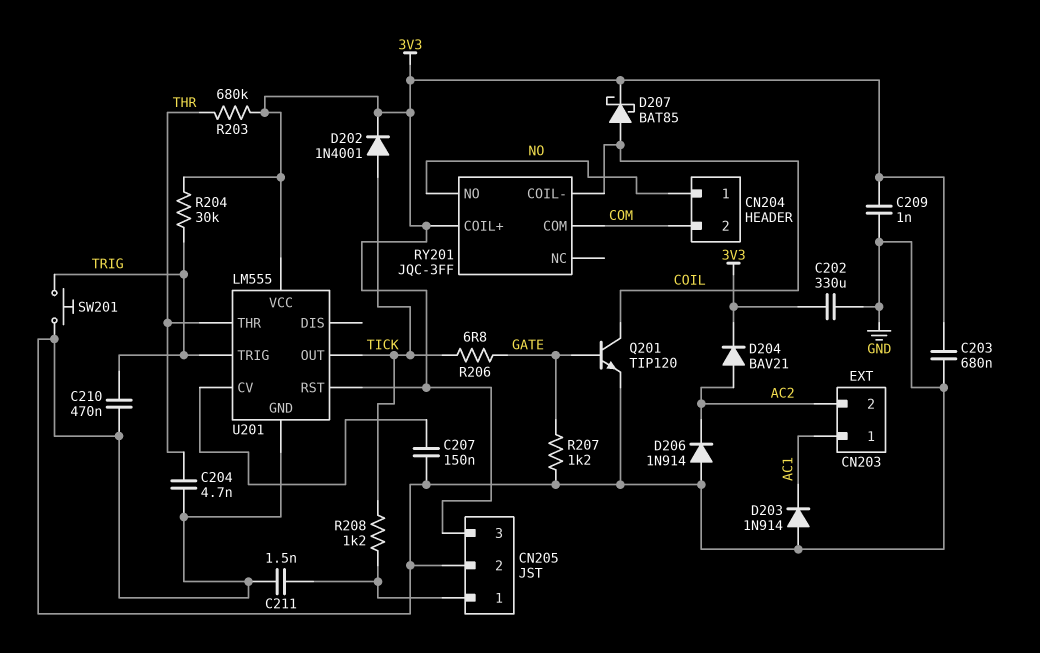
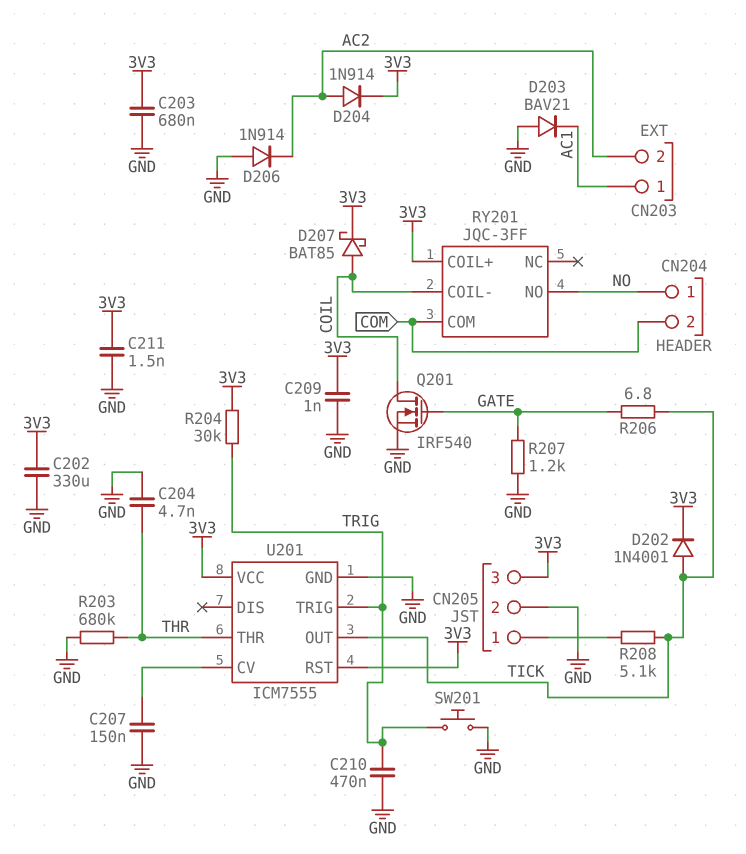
C211: 1.5nF (CN205/1, GND) -> 1.5nF (3V3, GND)
D203: diode 1N914 (A GND, K AC1) -> diode BAV21 (A GND, K AC1)
D204: diode BAV21 (A AC2, K 3V3) -> diode 1N914 (A AC2, K 3V3)
Q201: NPN TIP120 (B GATE, C COIL, E GND) -> NMOS IRF540 (G GATE, D COIL, S GND)
R203: 680k (3V3, THR) -> 680k (GND, THR)
R208: 1.2k (CN205/1, TICK) -> 5.1k (CN205/1, TICK)
U201: LM555 -> ICM7555

